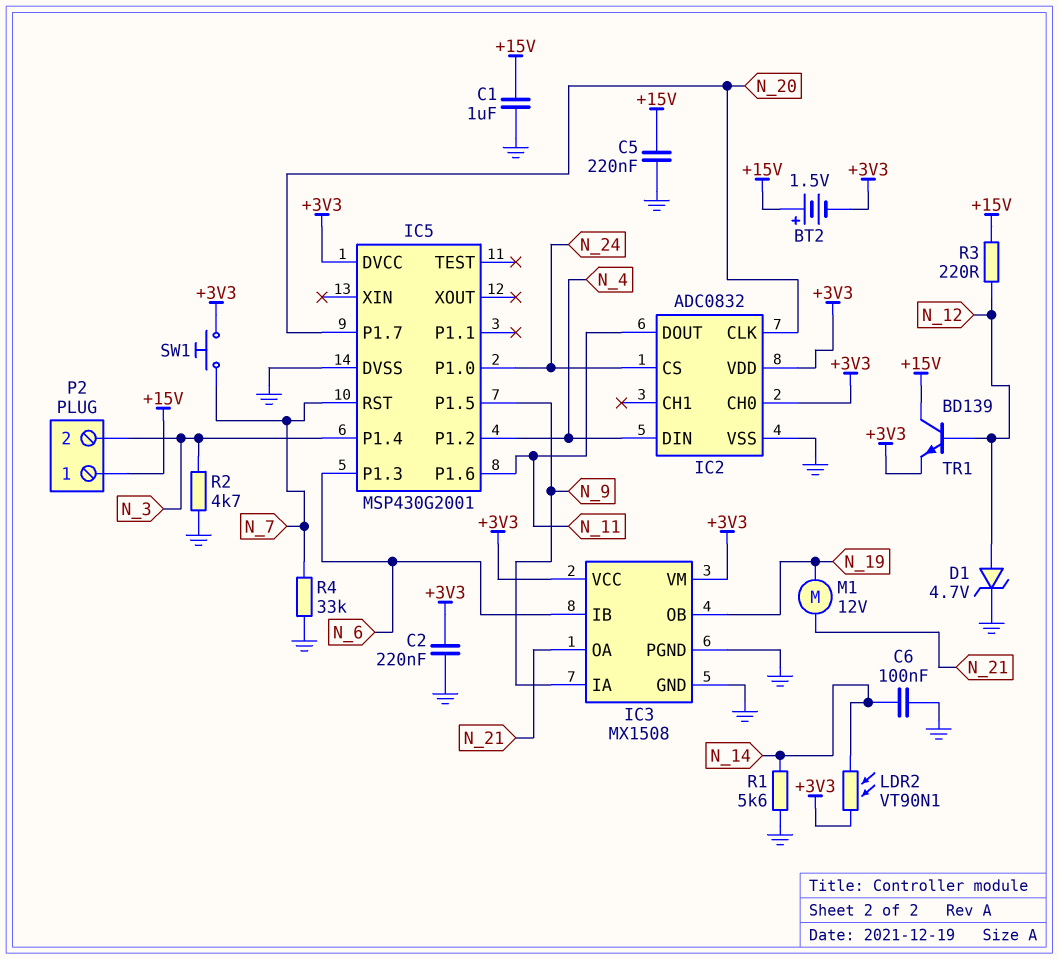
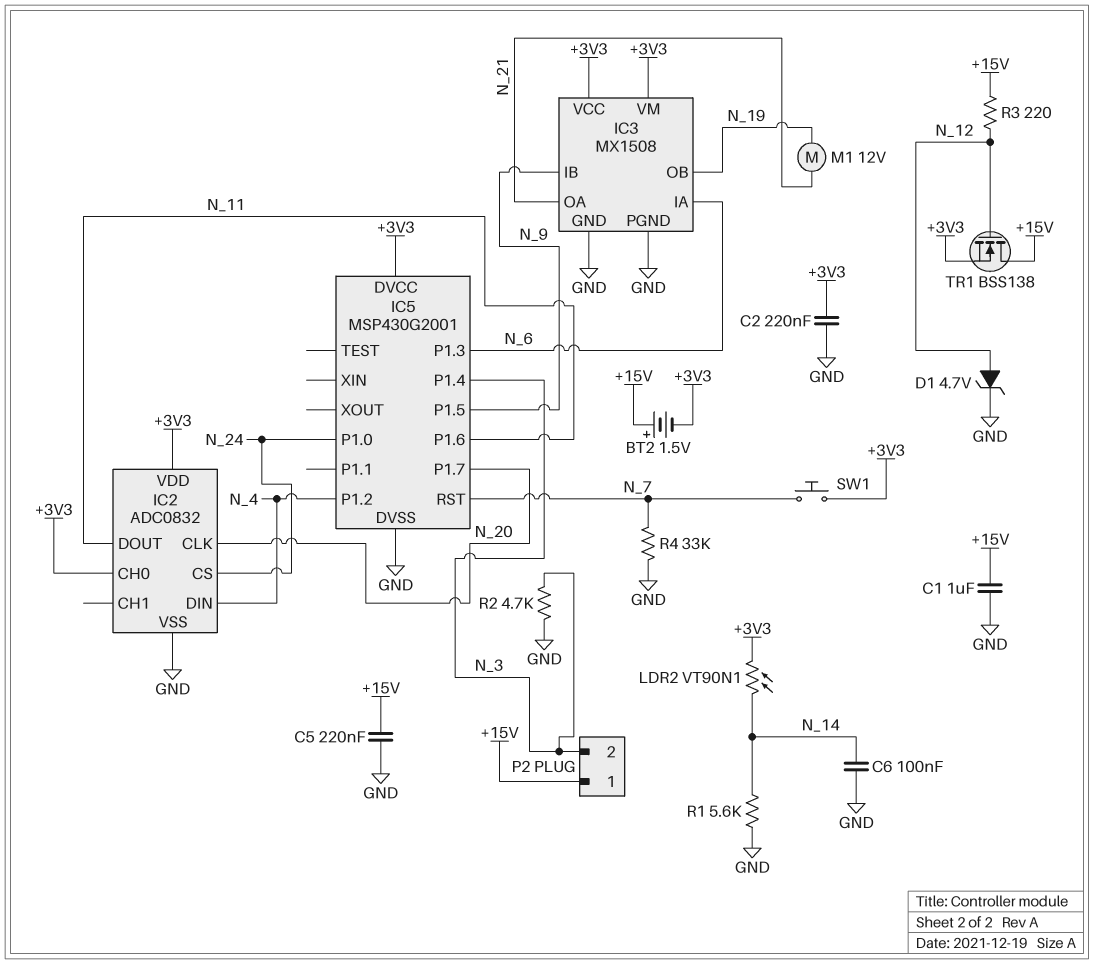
IC3 pin IA: N_9 -> N_6
IC3 pin IB: N_6 -> N_9
TR1: NPN BD139 (B N_12, C +15V, E +3V3) -> NMOS BSS138 (G N_12, D +15V, S +3V3)

